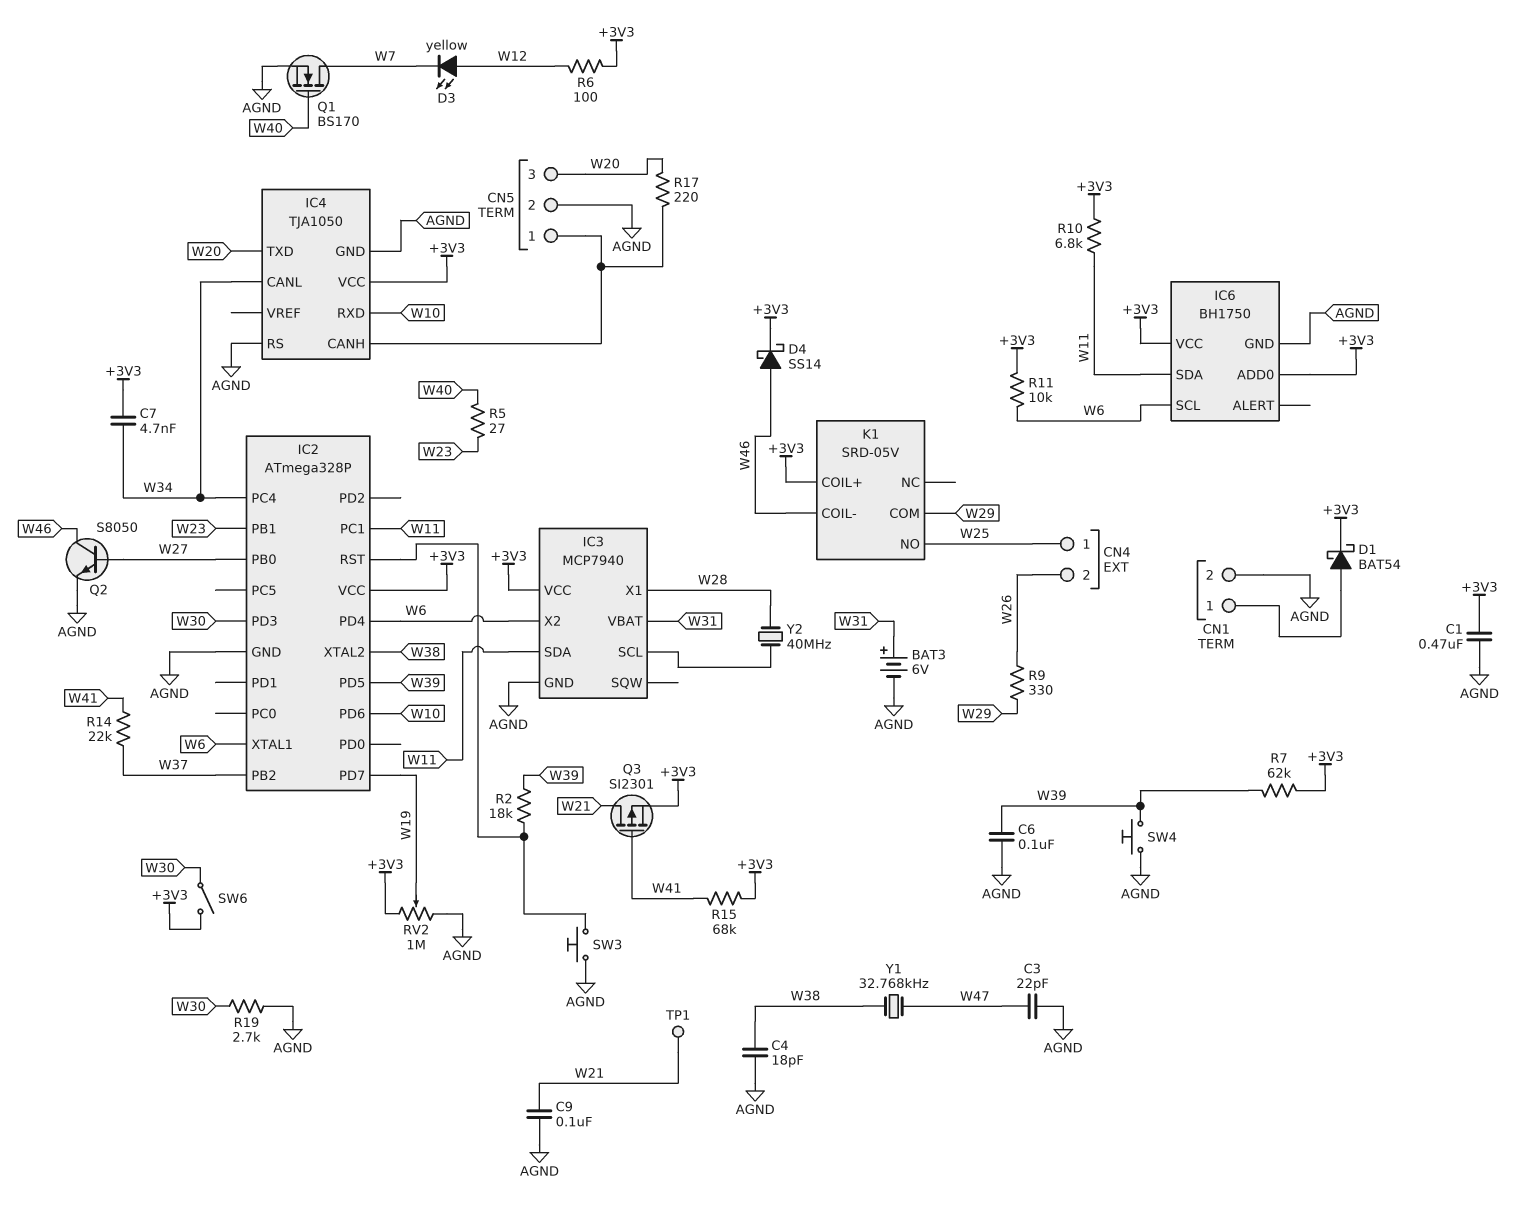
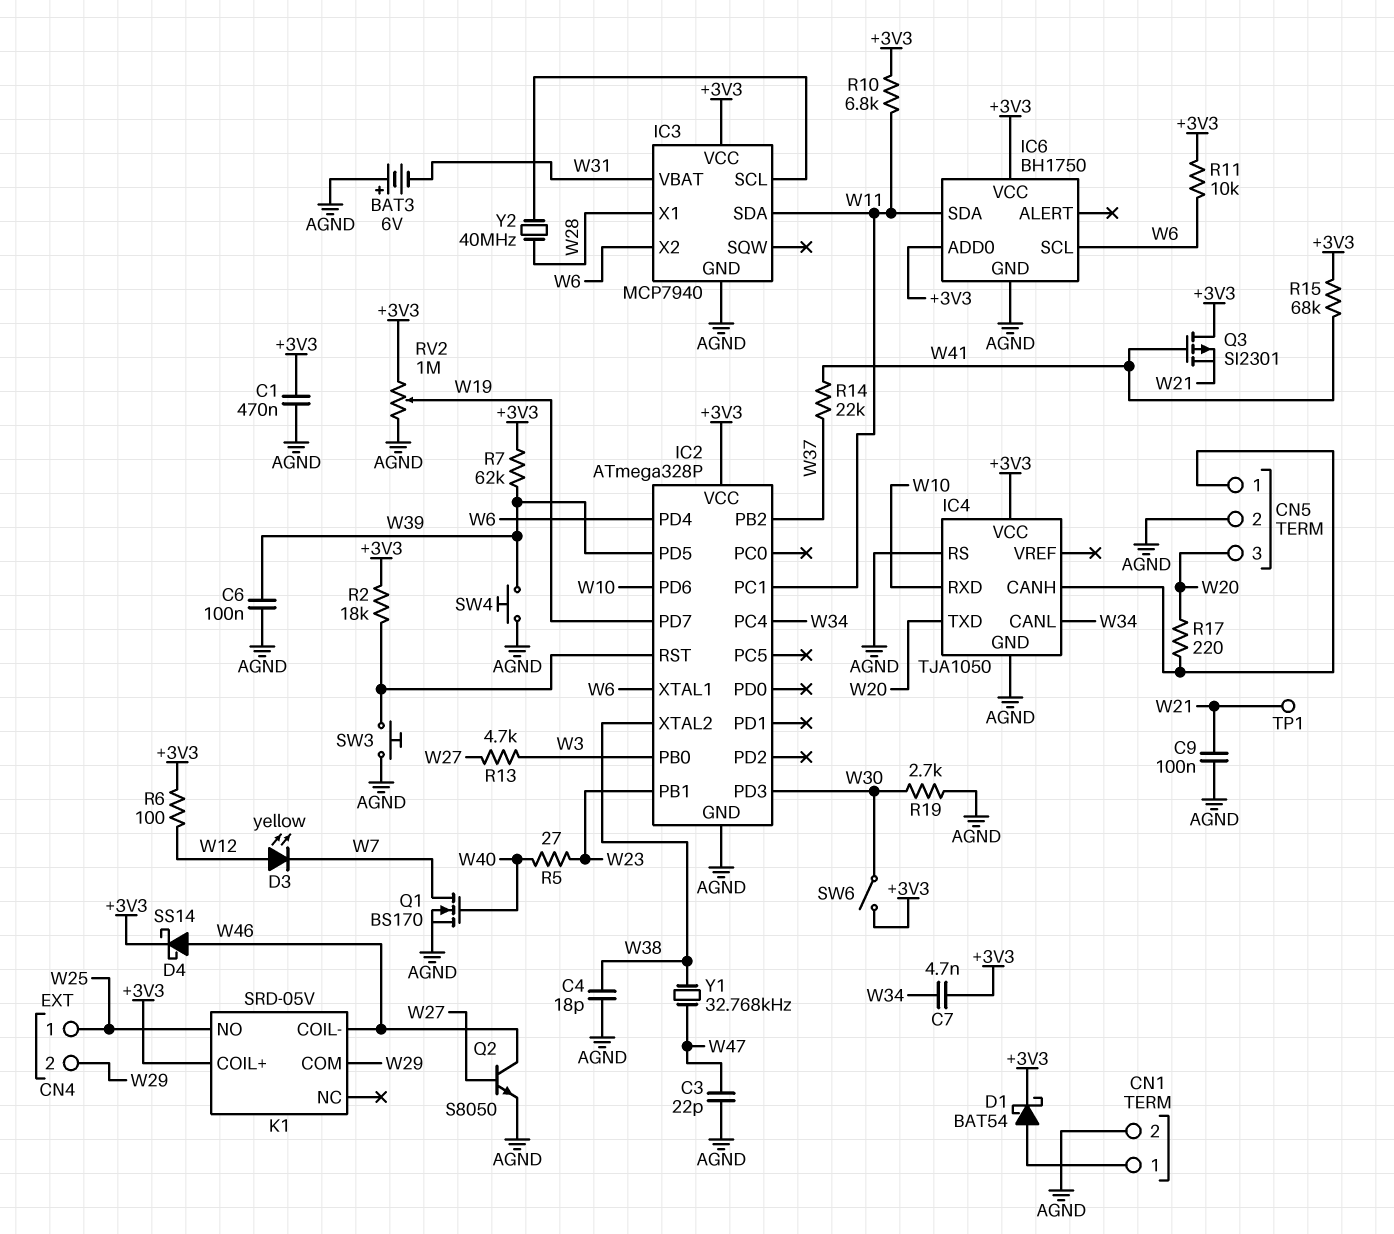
BAT3: 6V (plus W31, minus AGND) -> 6V (plus AGND, minus W31)
CN4 pin 2: W26 -> W29
IC2 pin PB0: W27 -> W3
Q3: PMOS SI2301 (G W41, D W21, S +3V3) -> PMOS SI2301 (G W41, D +3V3, S W21)
R2: 18k (IC2/RST, W39) -> 18k (+3V3, IC2/RST)
R9: 330 (W26, W29) -> none
R13: none -> 4.7k (W3, W27)

